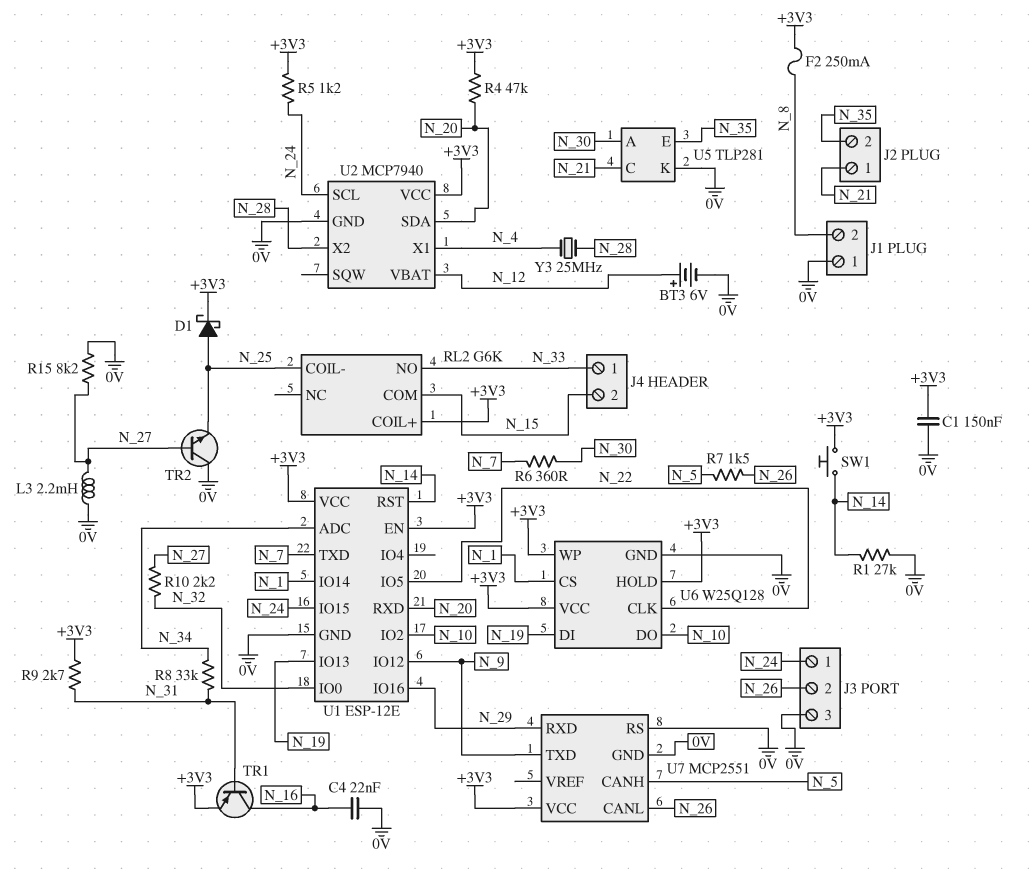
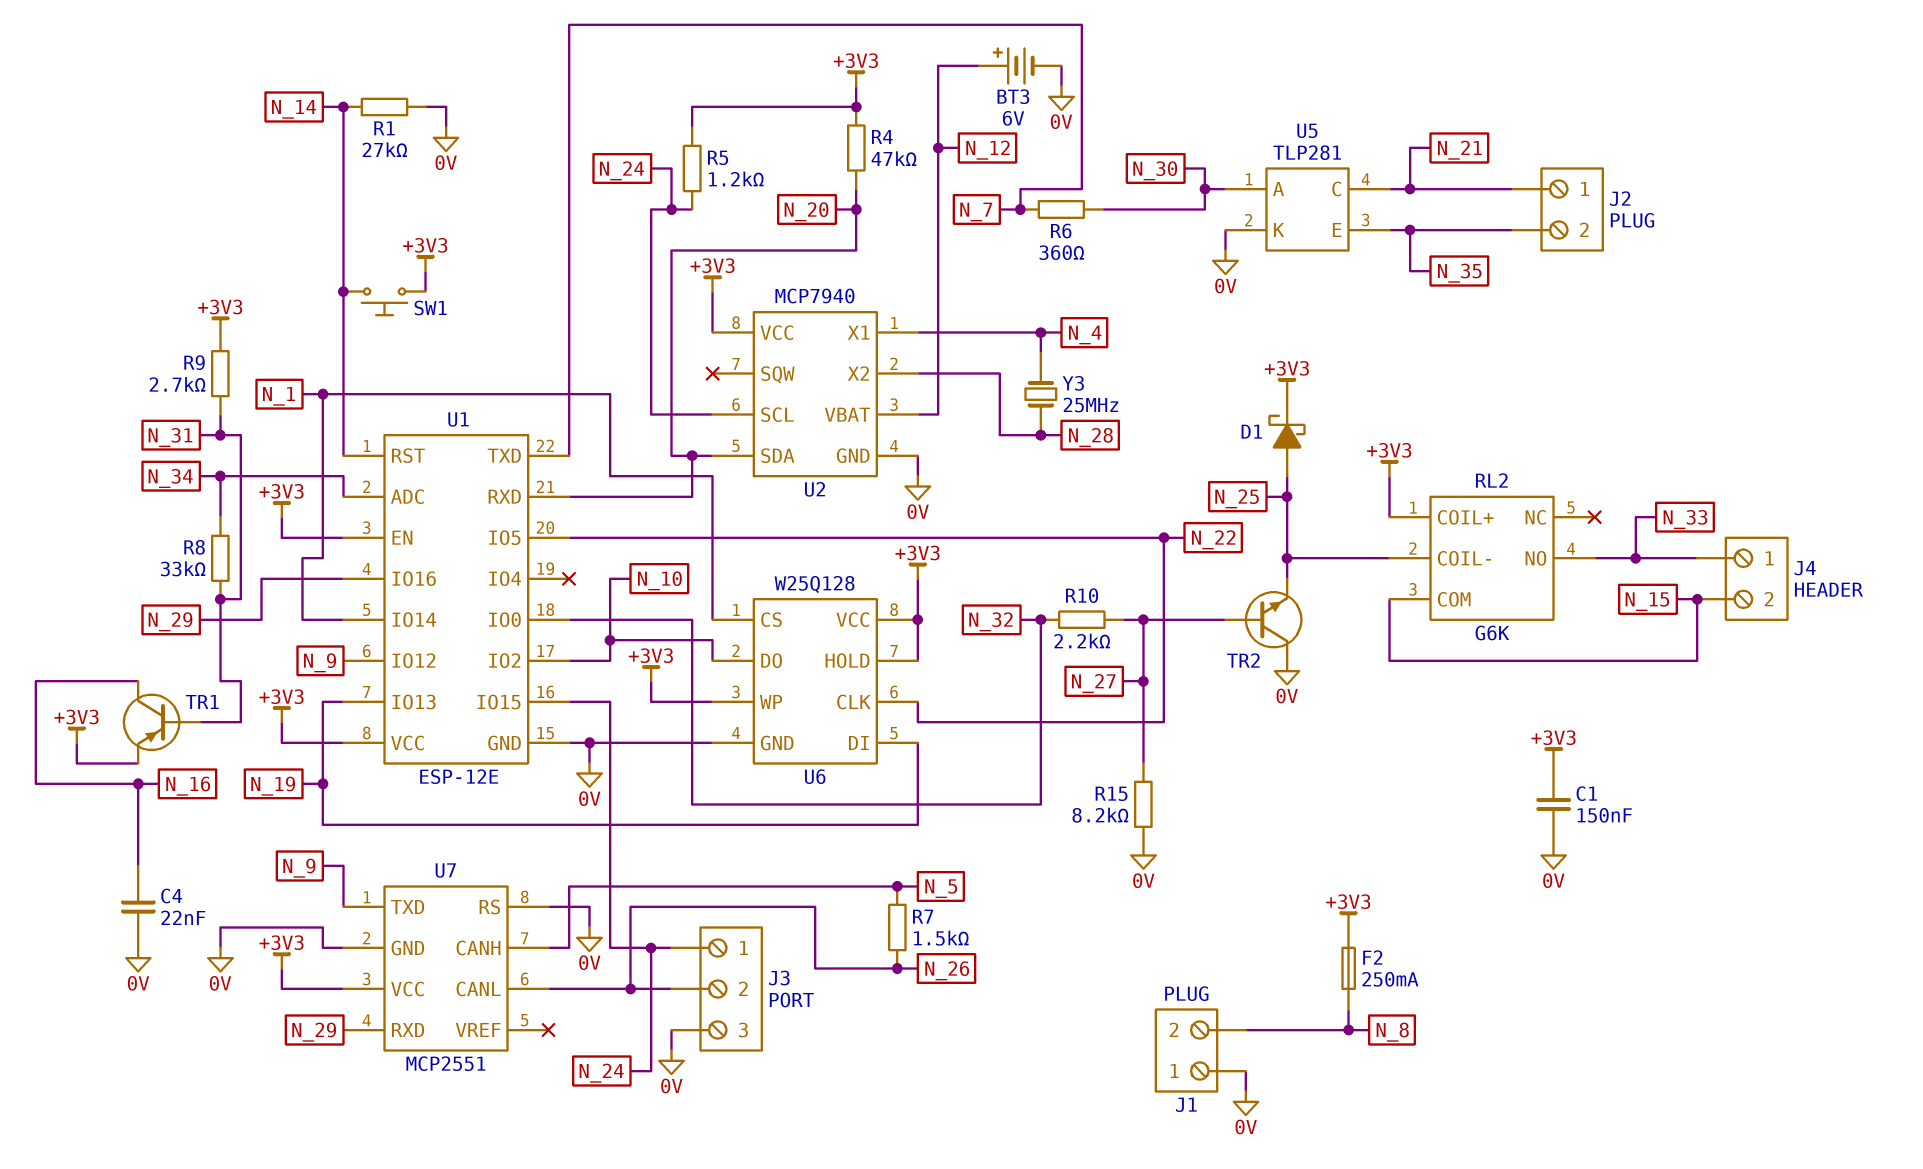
L3: 2.2mH (0V, N_27) -> none

